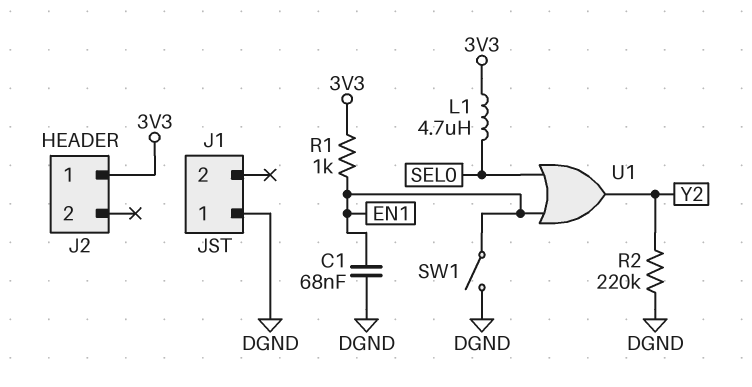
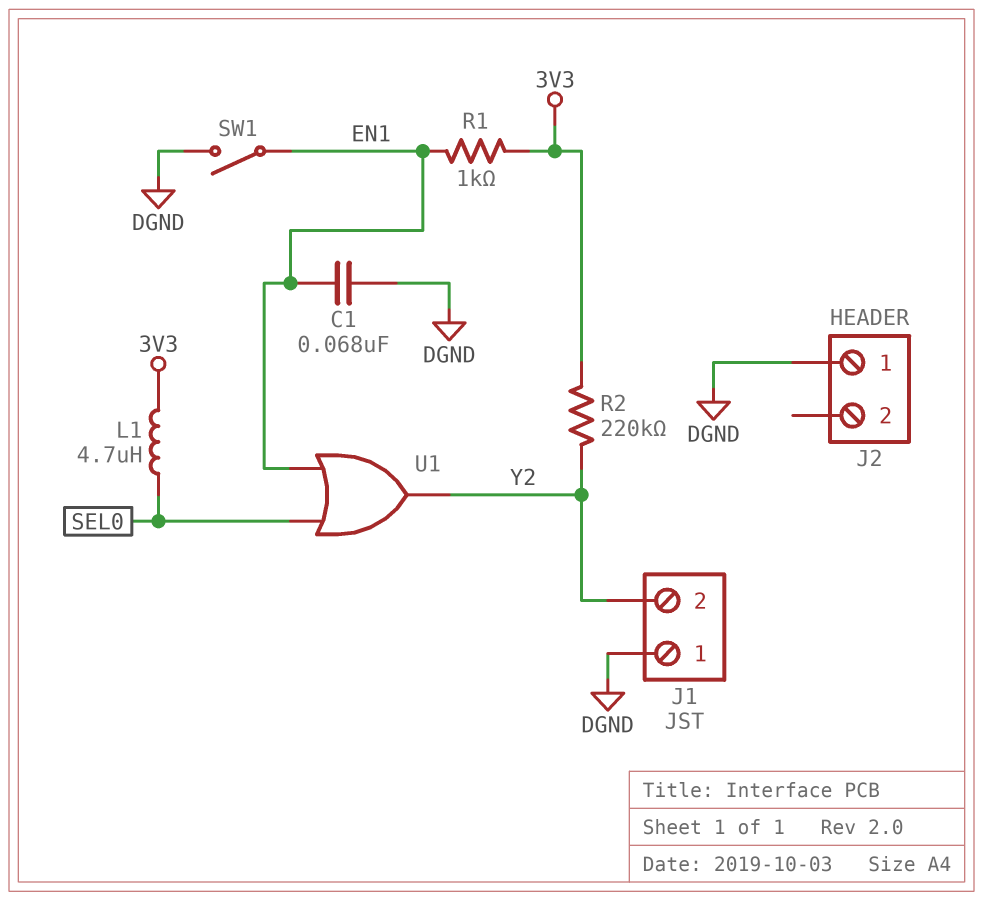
J1 pin 2: none -> Y2
J2 pin 1: 3V3 -> DGND
R2: 220k (DGND, Y2) -> 220k (3V3, Y2)

